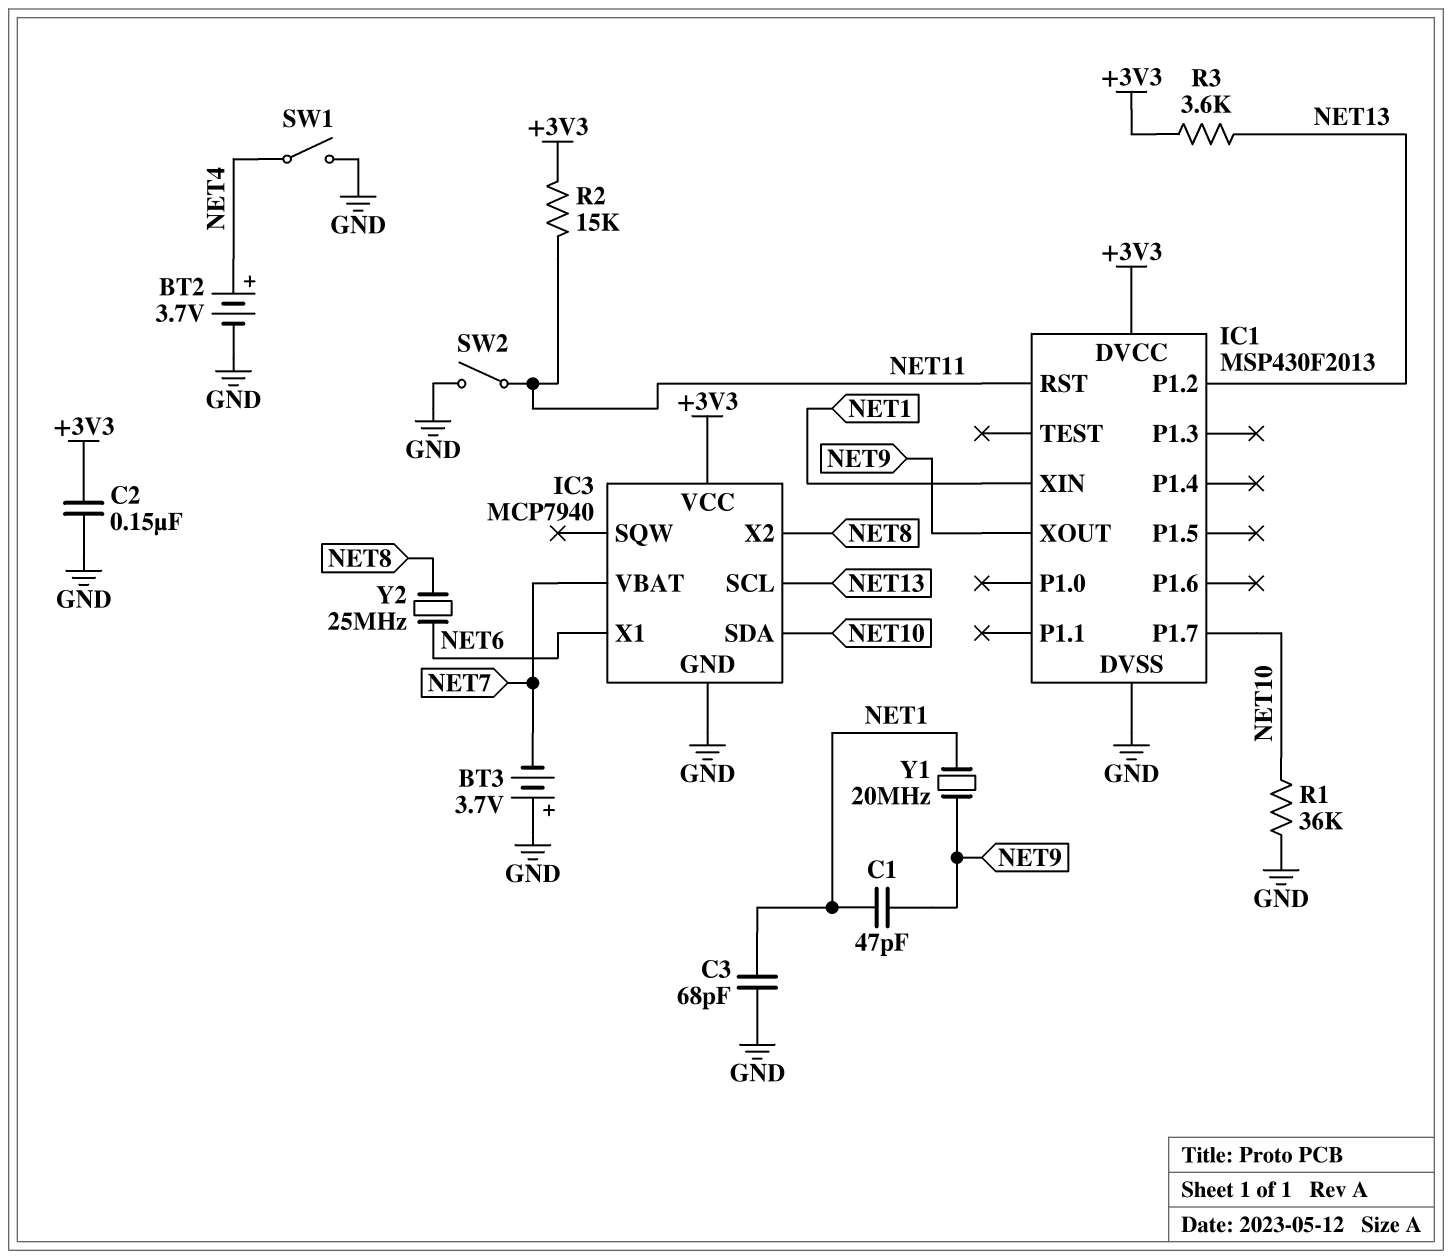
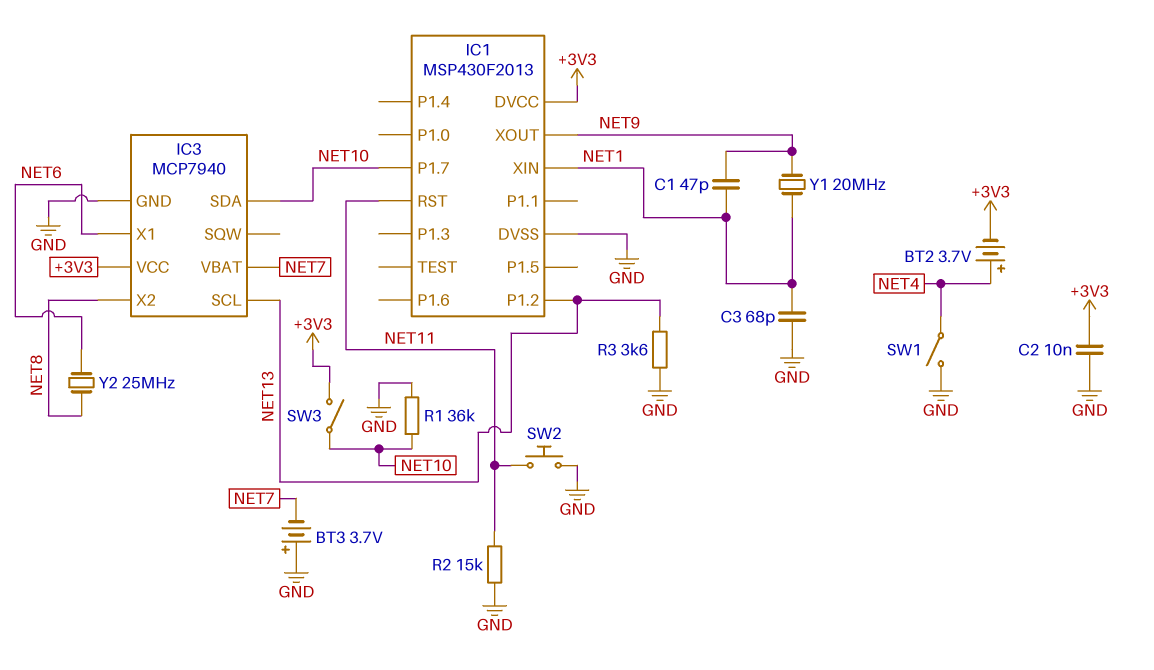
BT2: 3.7V (plus NET4, minus GND) -> 3.7V (plus NET4, minus +3V3)
C2: 150nF (+3V3, GND) -> 10nF (+3V3, GND)
R2: 15k (+3V3, NET11) -> 15k (GND, NET11)
R3: 3.6k (+3V3, NET13) -> 3.6k (GND, NET13)
SW2: switch (GND, NET11) -> button (GND, NET11)
SW3: none -> switch (+3V3, NET10)

